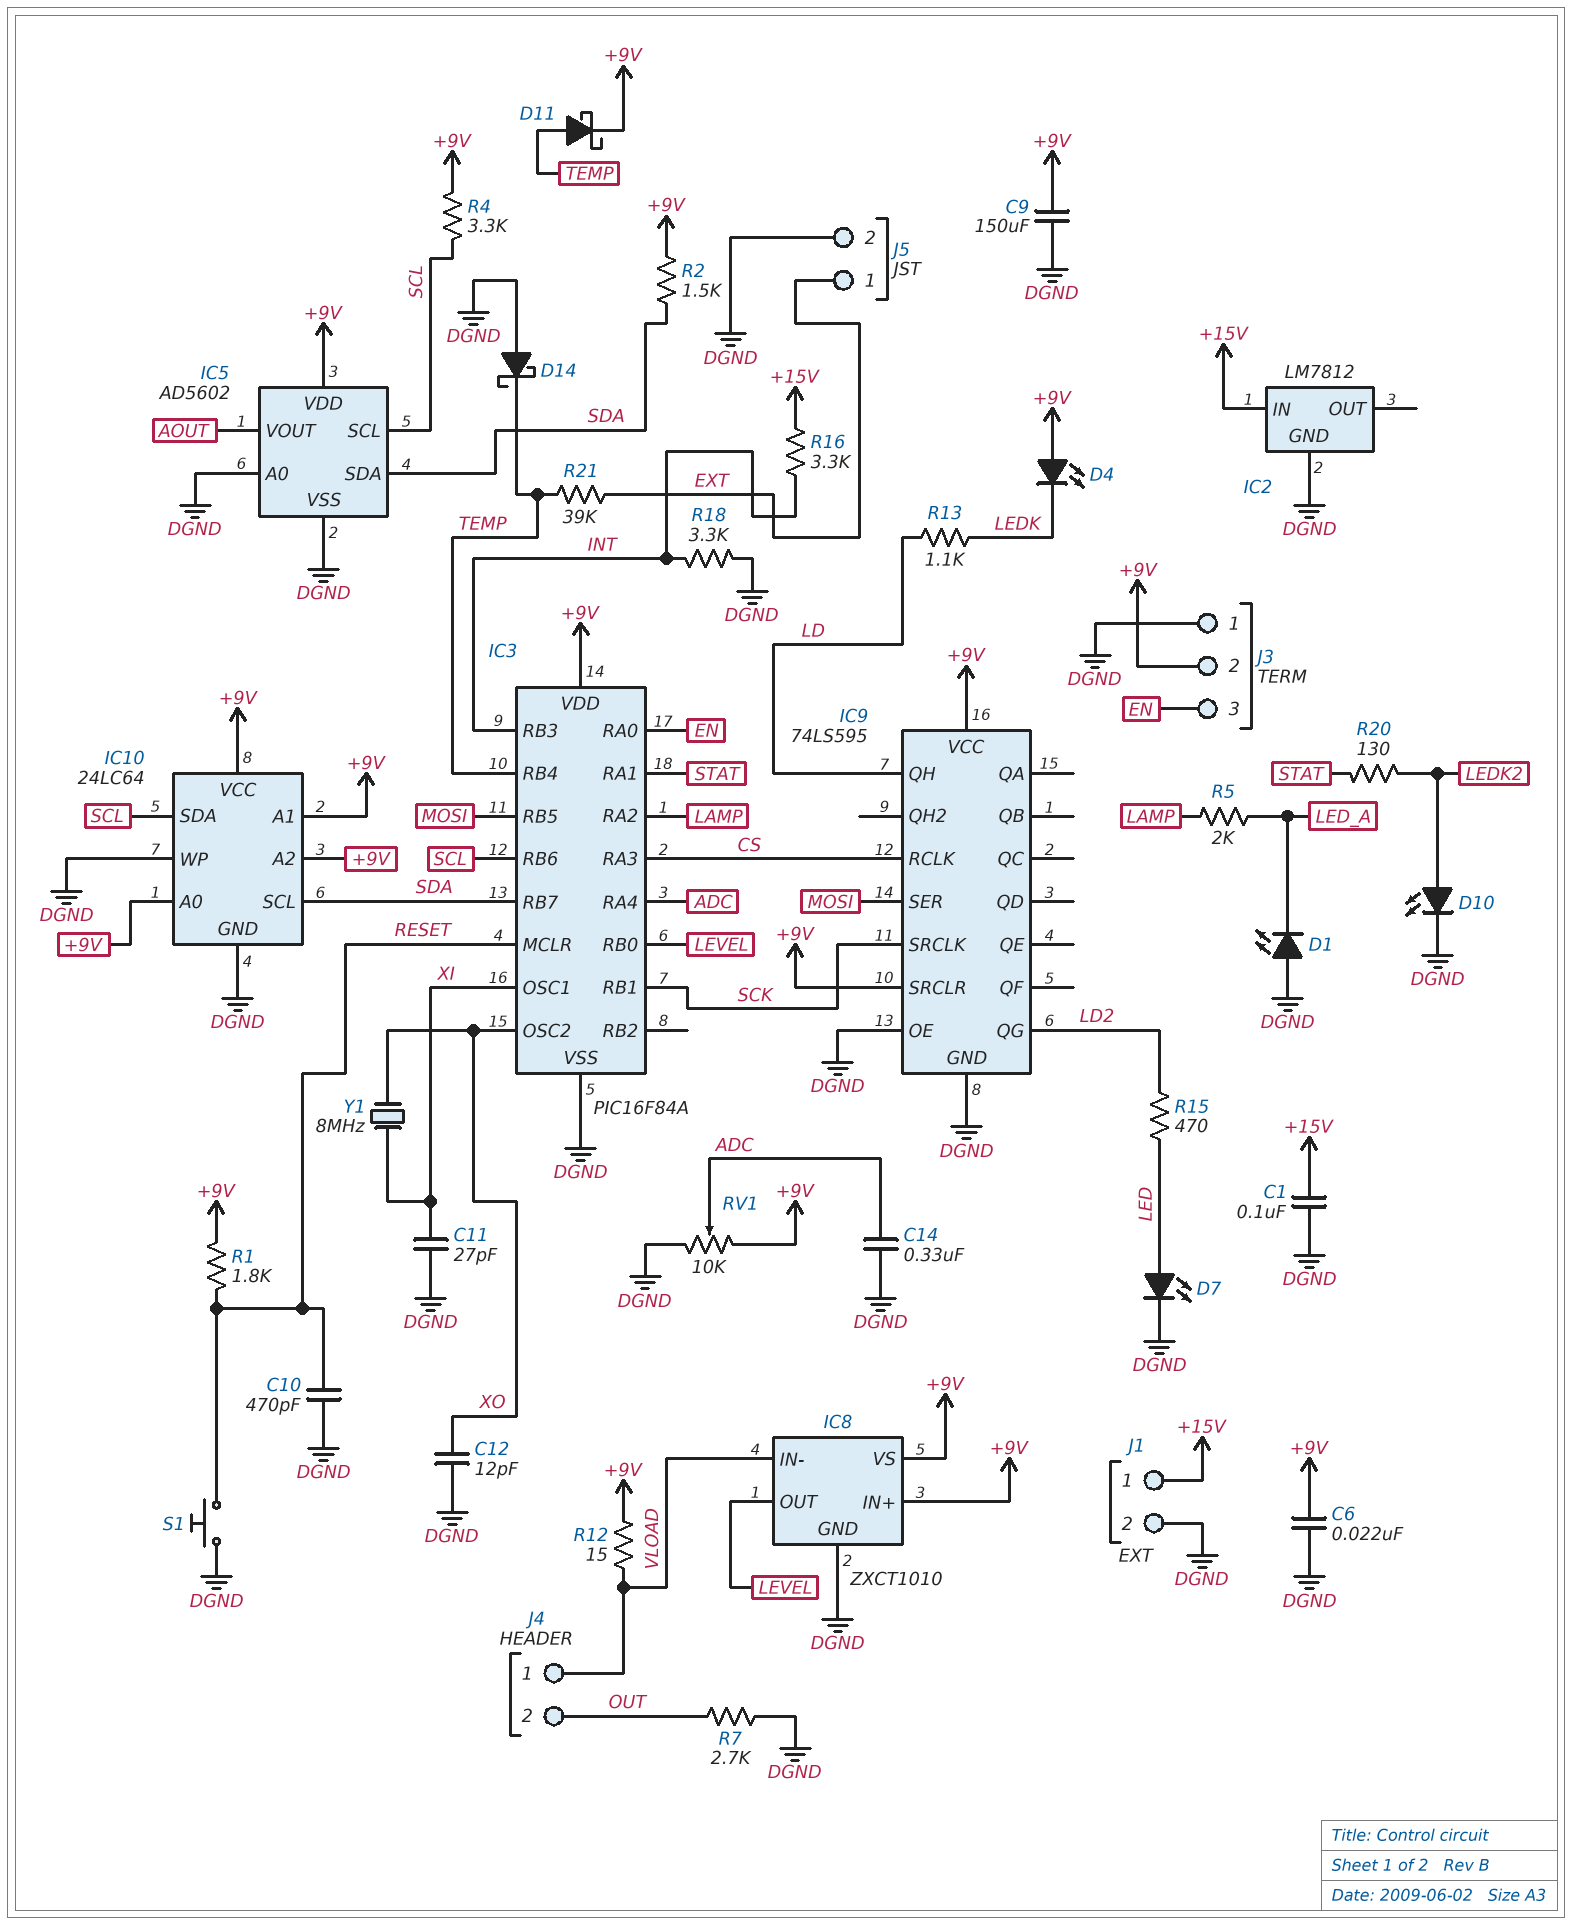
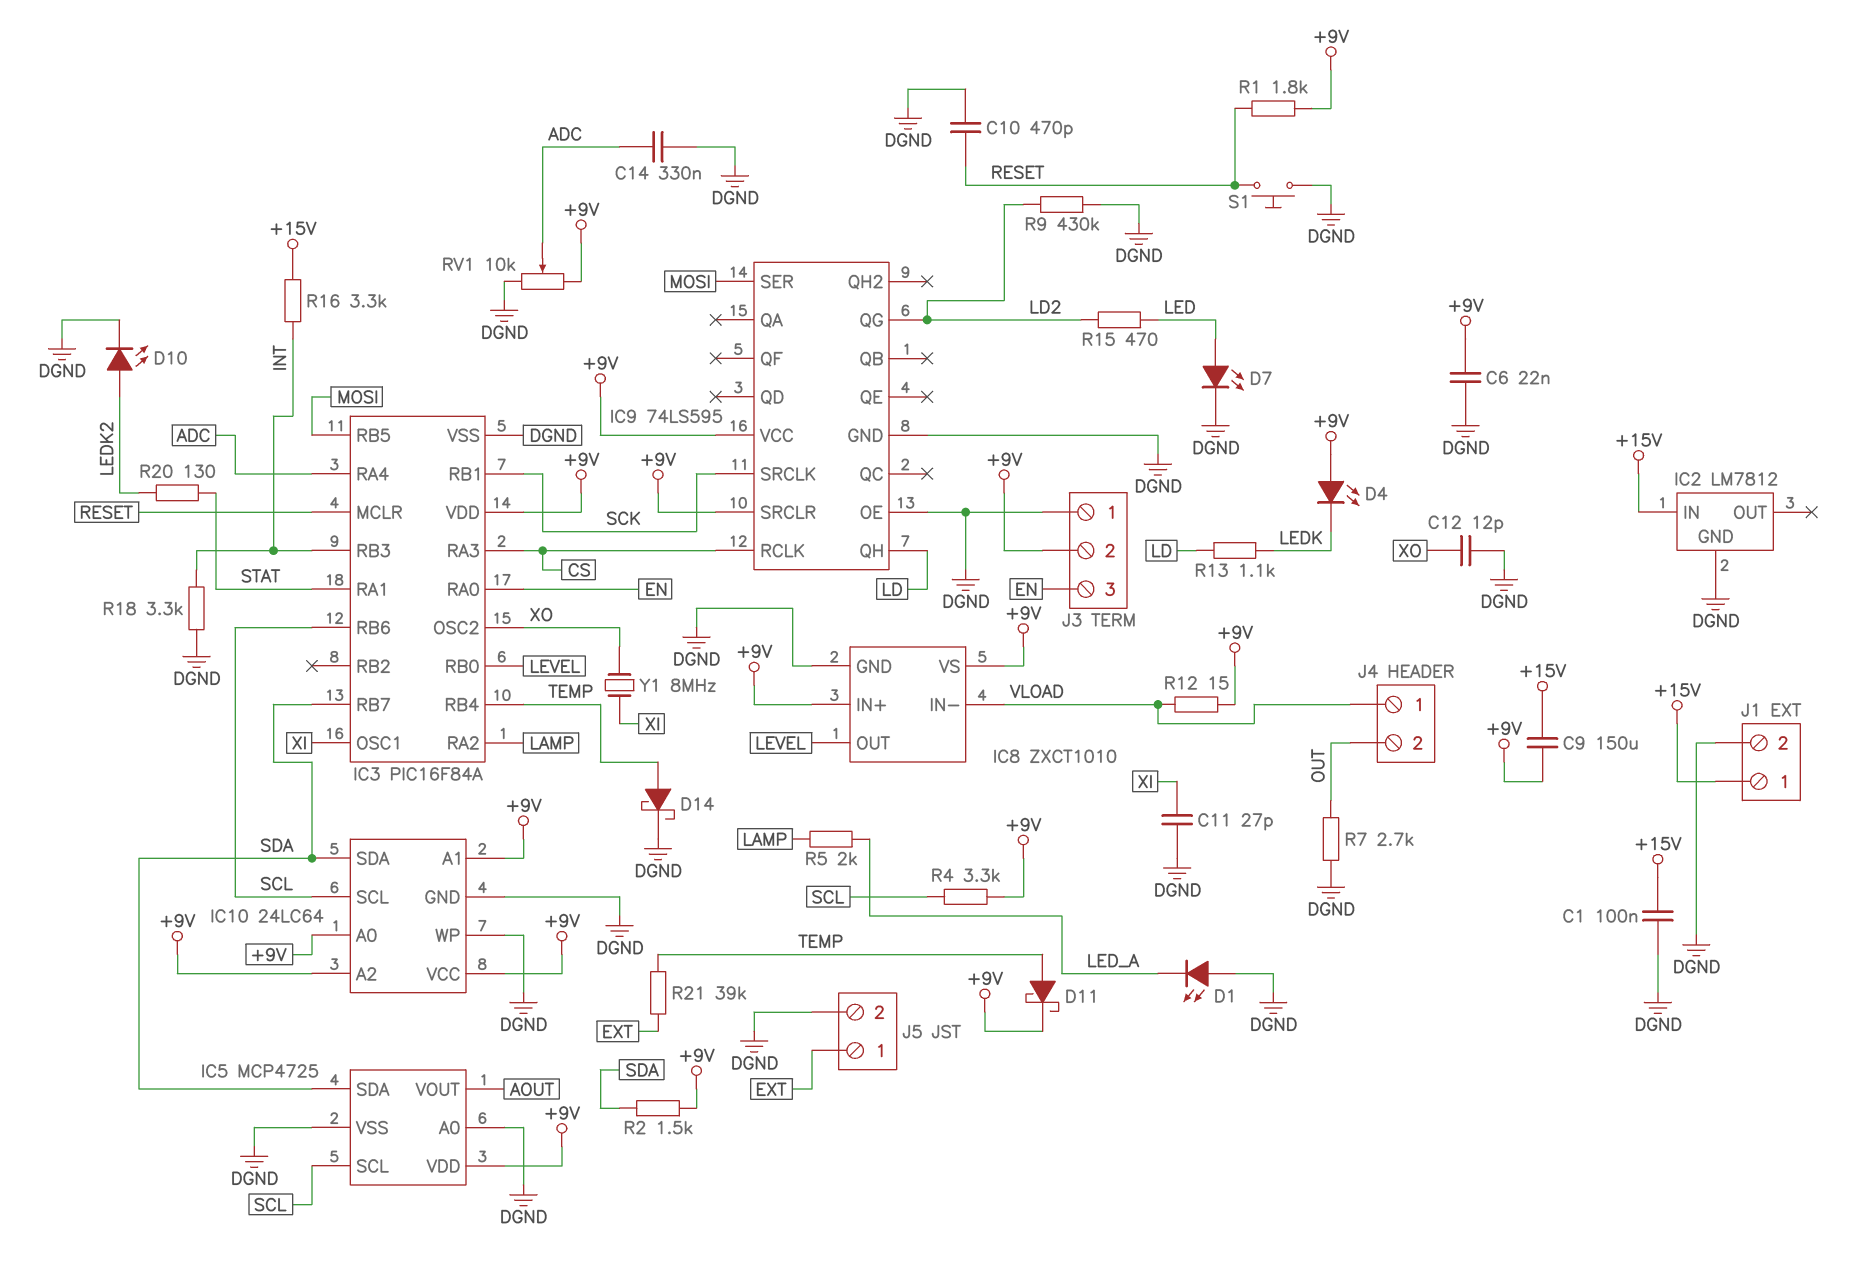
C9: 150uF (+9V, DGND) -> 150uF (+9V, +15V)
D14: schottky (A DGND, K TEMP) -> schottky (A TEMP, K DGND)
IC5: AD5602 -> MCP4725
IC10 pin SCL: SDA -> SCL
IC10 pin SDA: SCL -> SDA
R9: none -> 430k (DGND, LD2)

